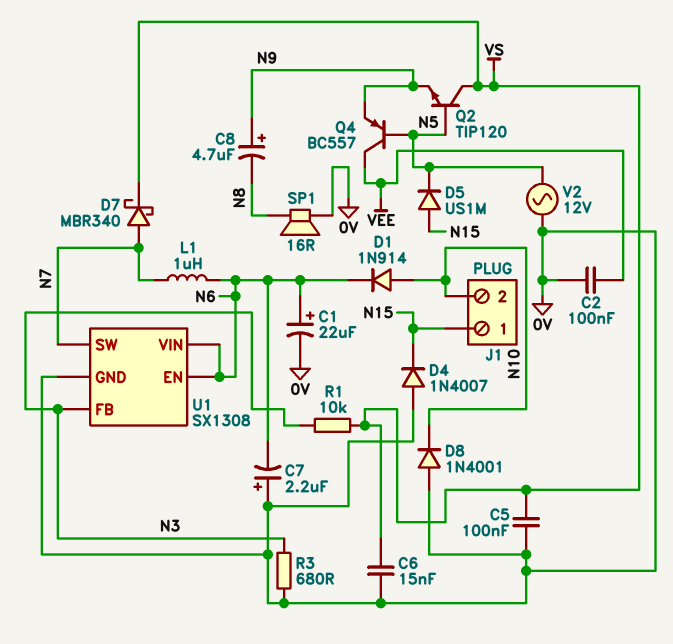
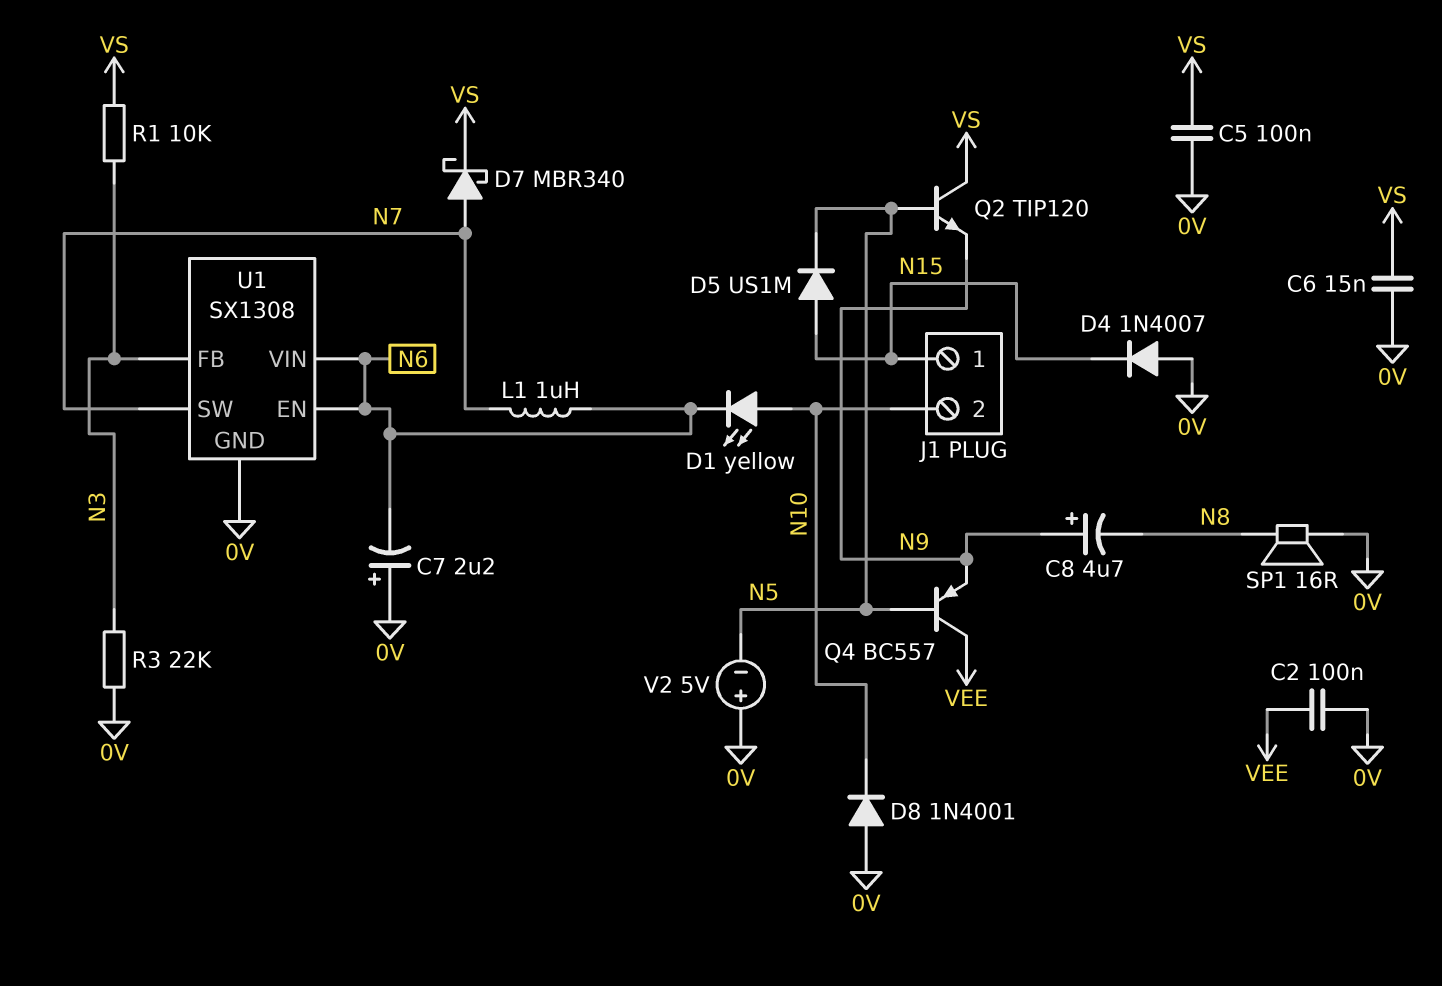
C1: 22uF (plus N6, minus 0V) -> none
D1: diode 1N914 (A N10, K N6) -> LED yellow (A N10, K N6)
R3: 680 (0V, N3) -> 22k (0V, N3)
V2: AC 12V (0V, N5) -> 5V (plus 0V, minus N5)

